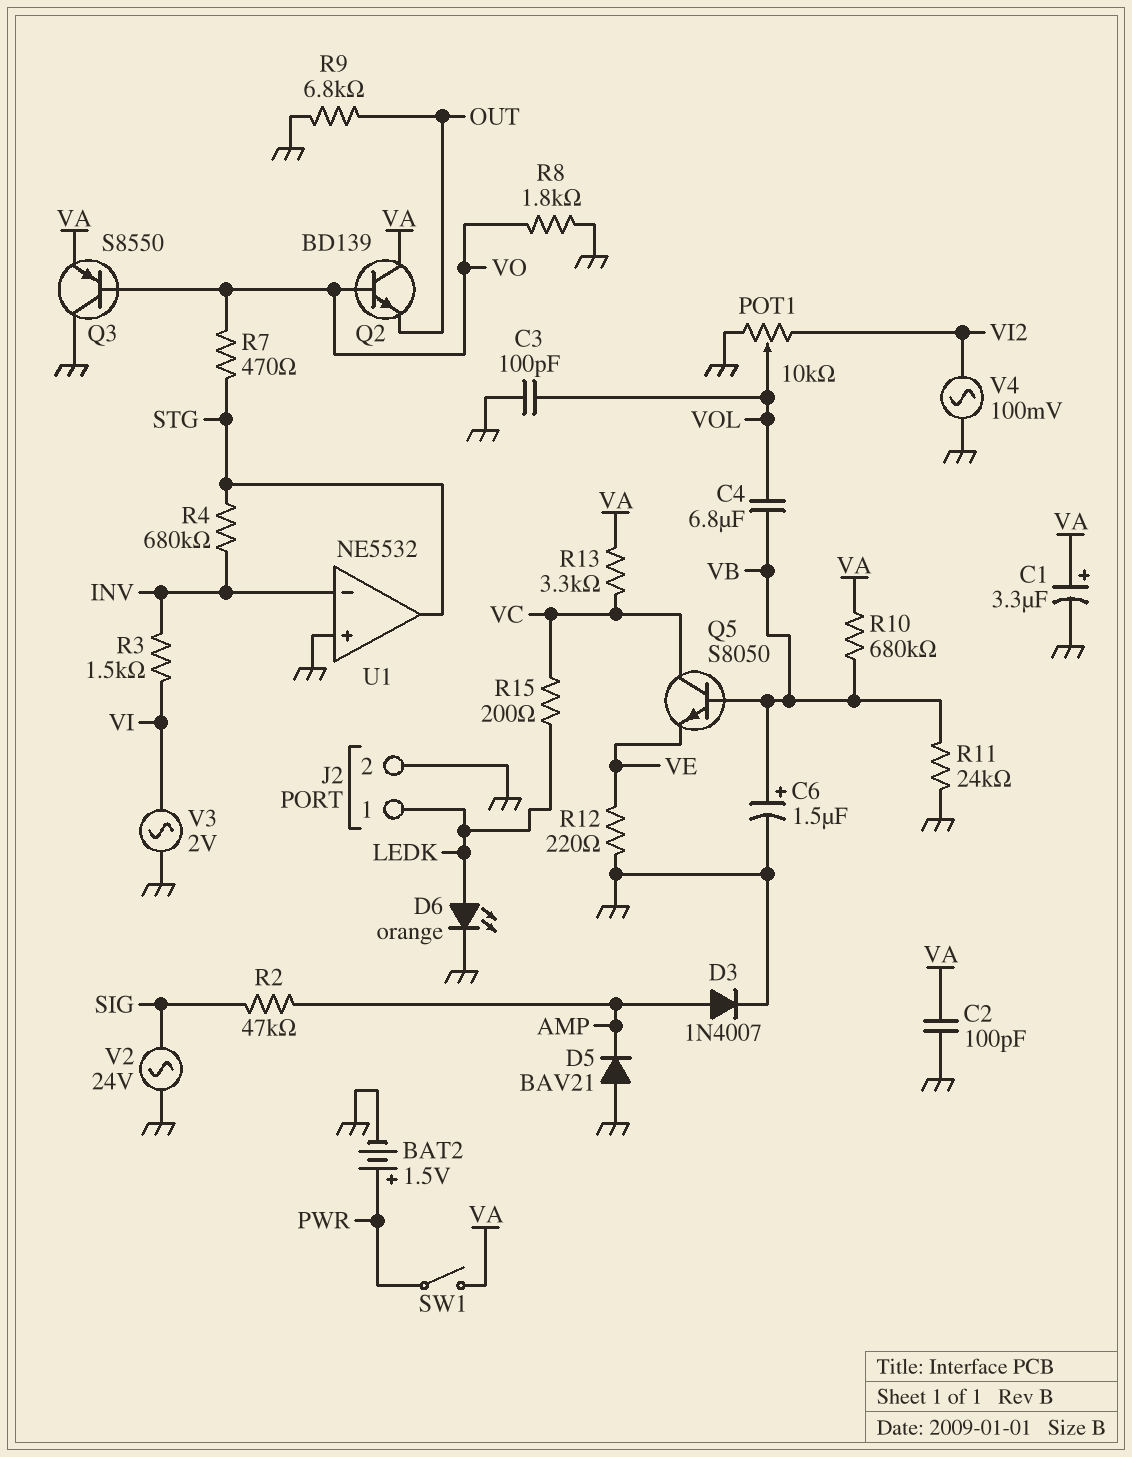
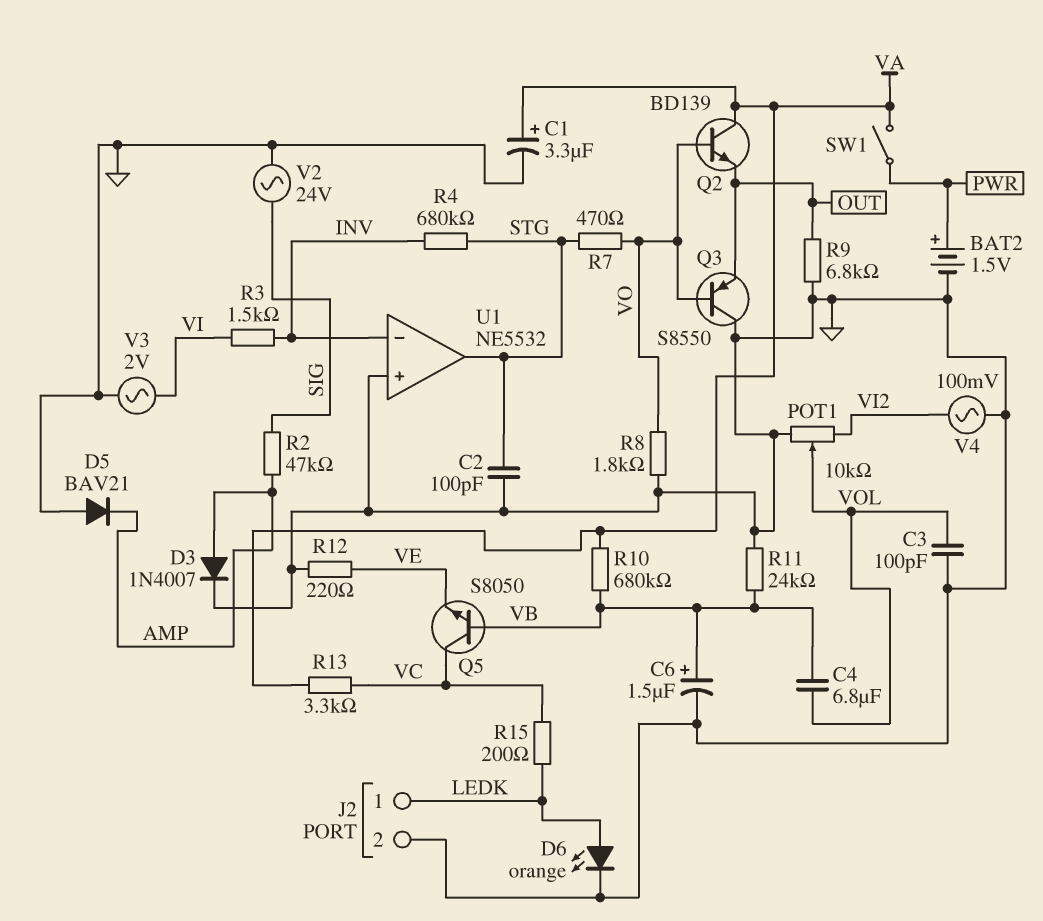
C2: 100pF (GND, VA) -> 100pF (GND, STG)
Q3: PNP S8550 (B VO, C GND, E VA) -> PNP S8550 (B VO, C GND, E OUT)

